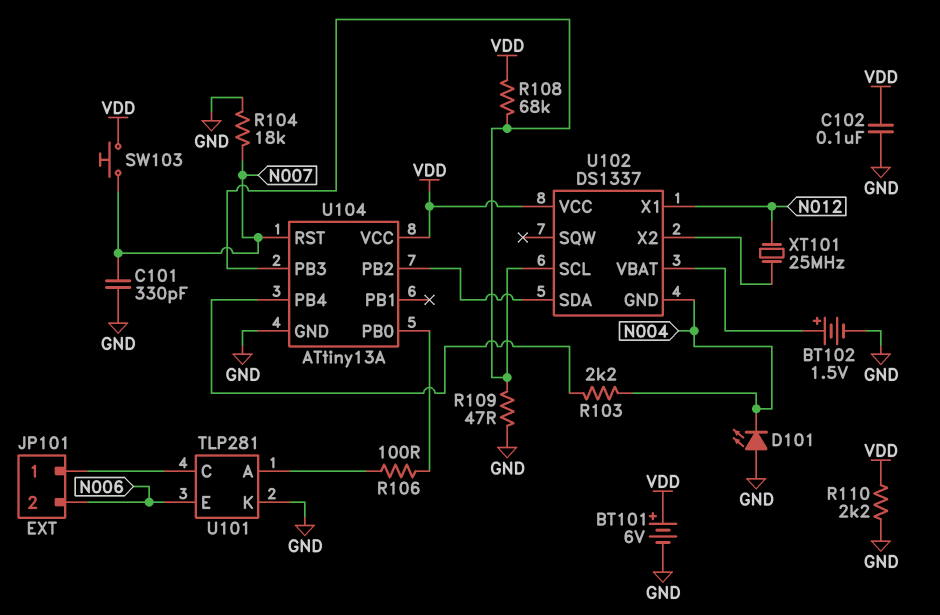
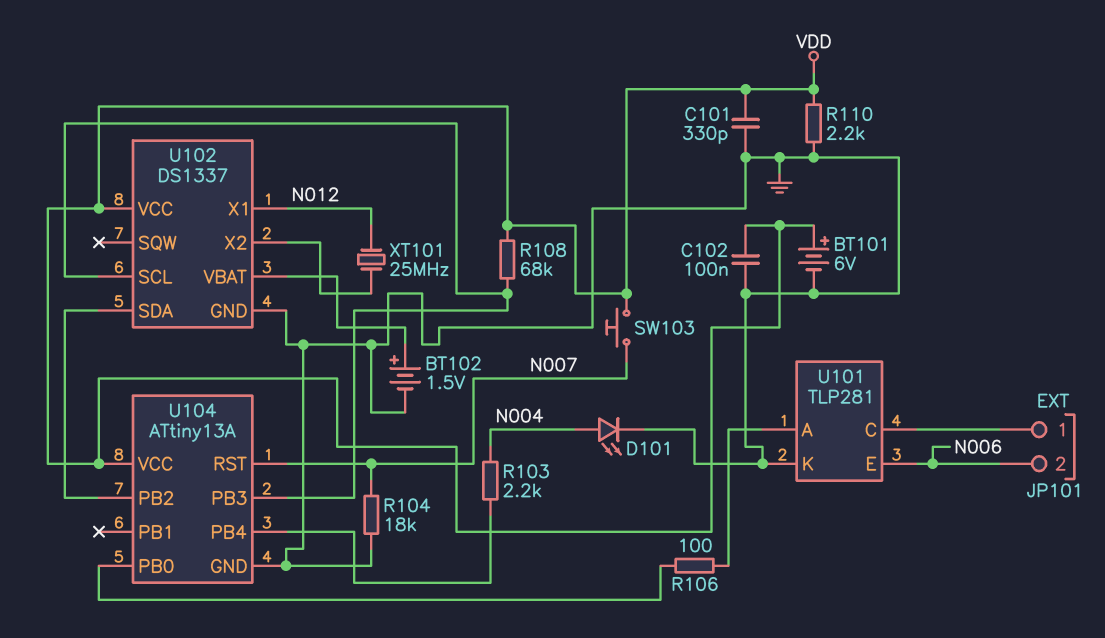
C101: 330pF (GND, N007) -> 330pF (GND, VDD)
D101: LED (A GND, K N004) -> LED (A N004, K GND)
R109: 47 (GND, U102/SCL) -> none
U102 pin GND: N004 -> GND

